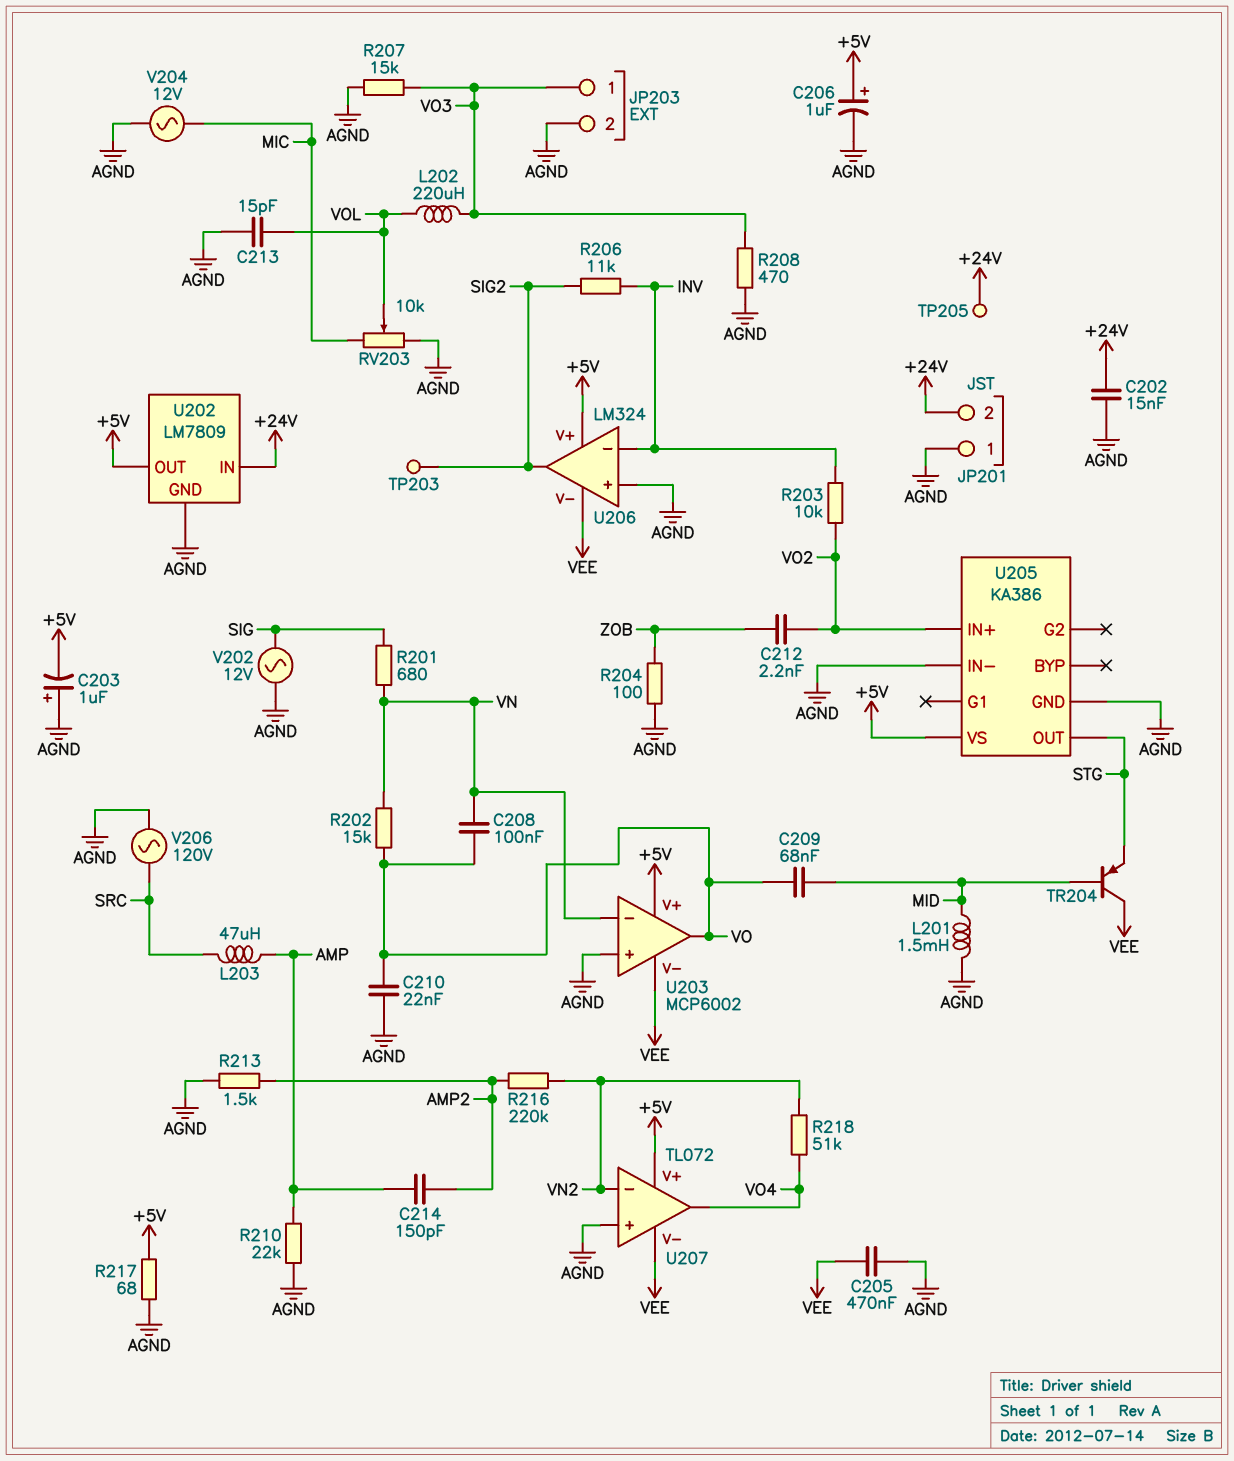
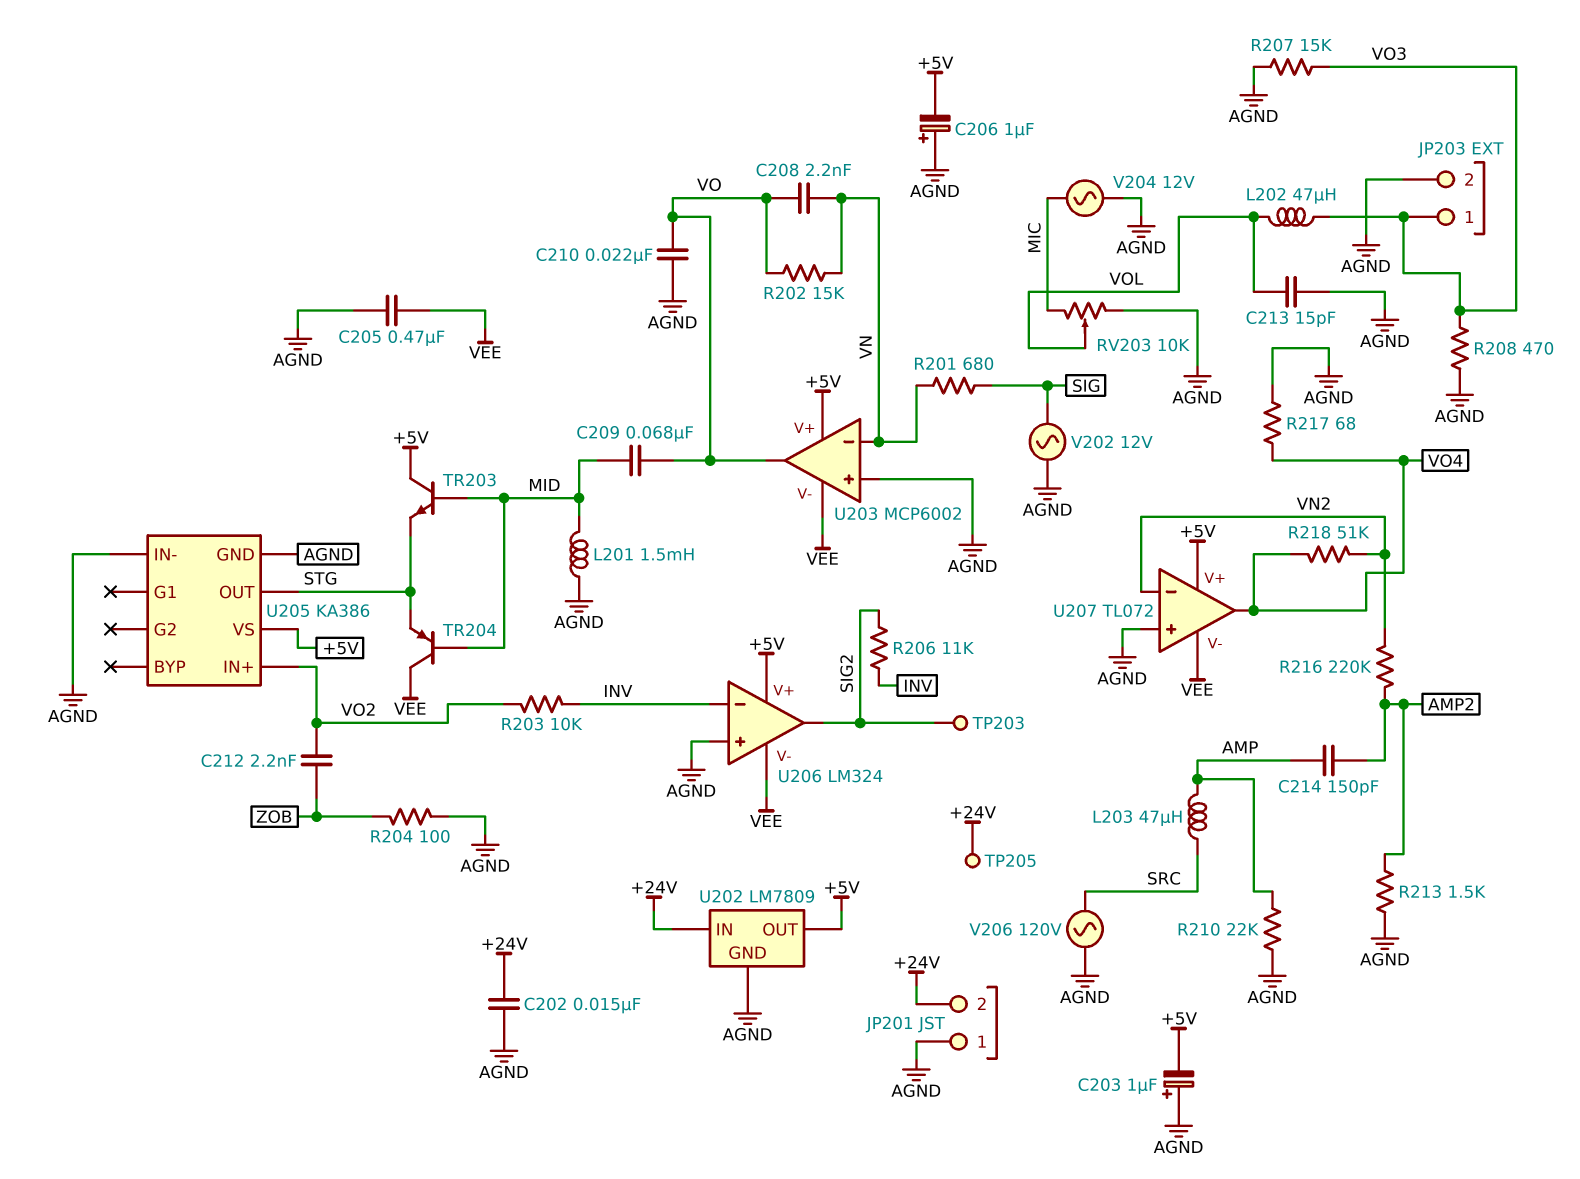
C206: 1uF (plus +5V, minus AGND) -> 1uF (plus AGND, minus +5V)
C208: 100nF (VN, VO) -> 2.2nF (VN, VO)
L202: 220uH (VO3, VOL) -> 47uH (VO3, VOL)
R217: 68 (+5V, AGND) -> 68 (AGND, VO4)
TR203: none -> NPN (B MID, C +5V, E STG)

